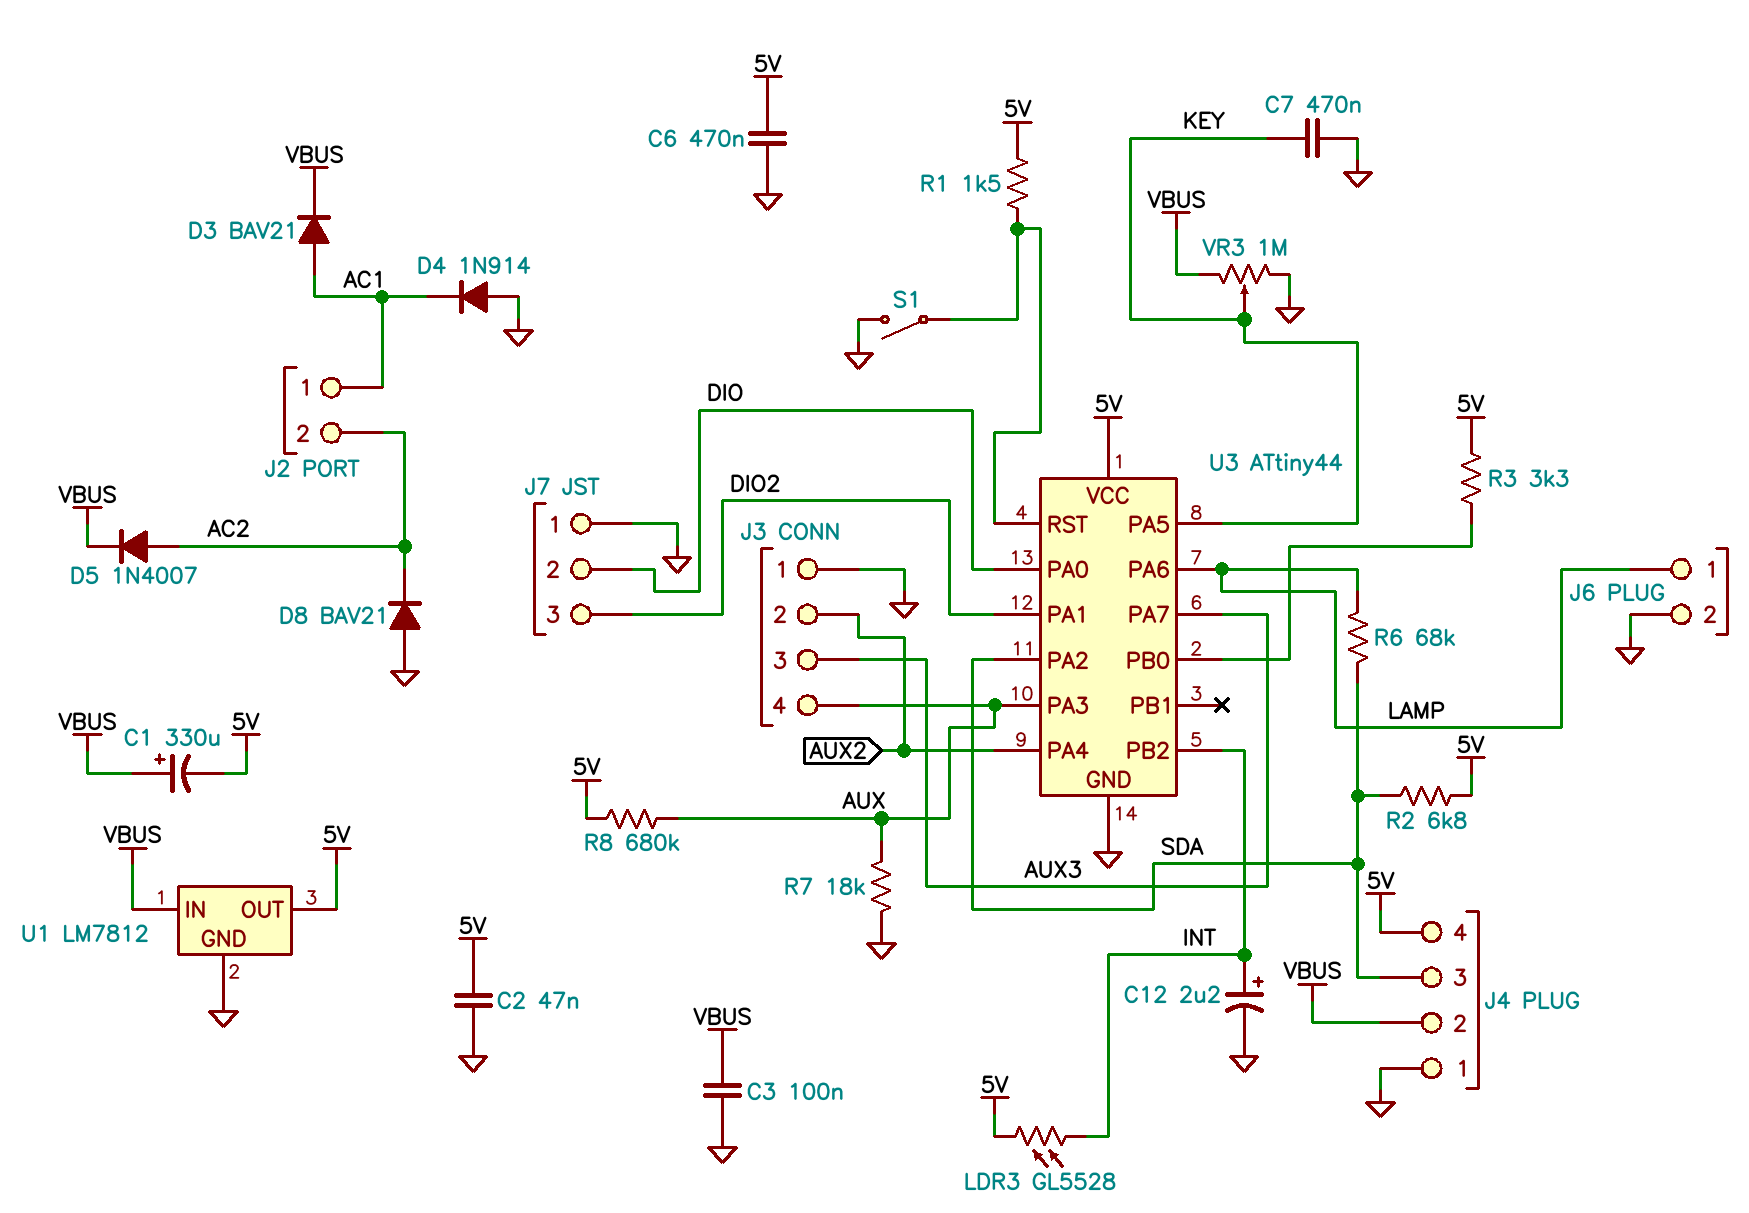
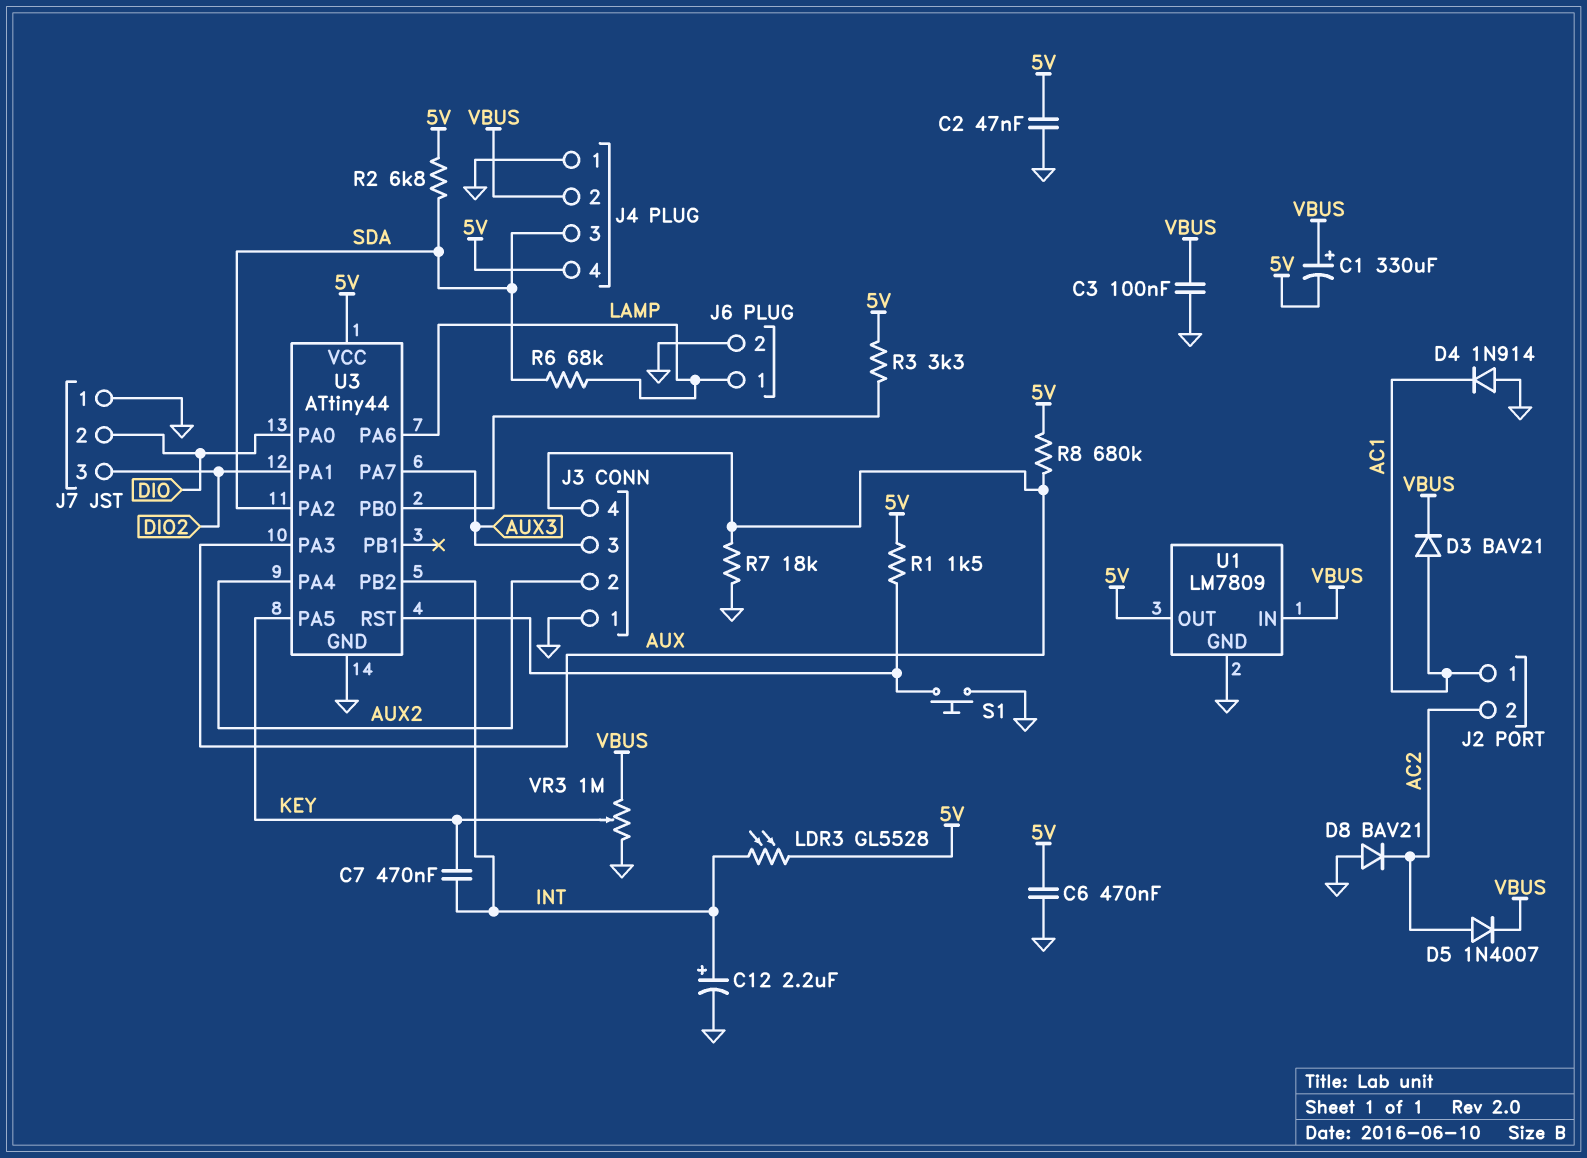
C7: 470nF (GND, KEY) -> 470nF (INT, KEY)
S1: switch (GND, U3/RST) -> button (GND, U3/RST)
U1: LM7812 -> LM7809

